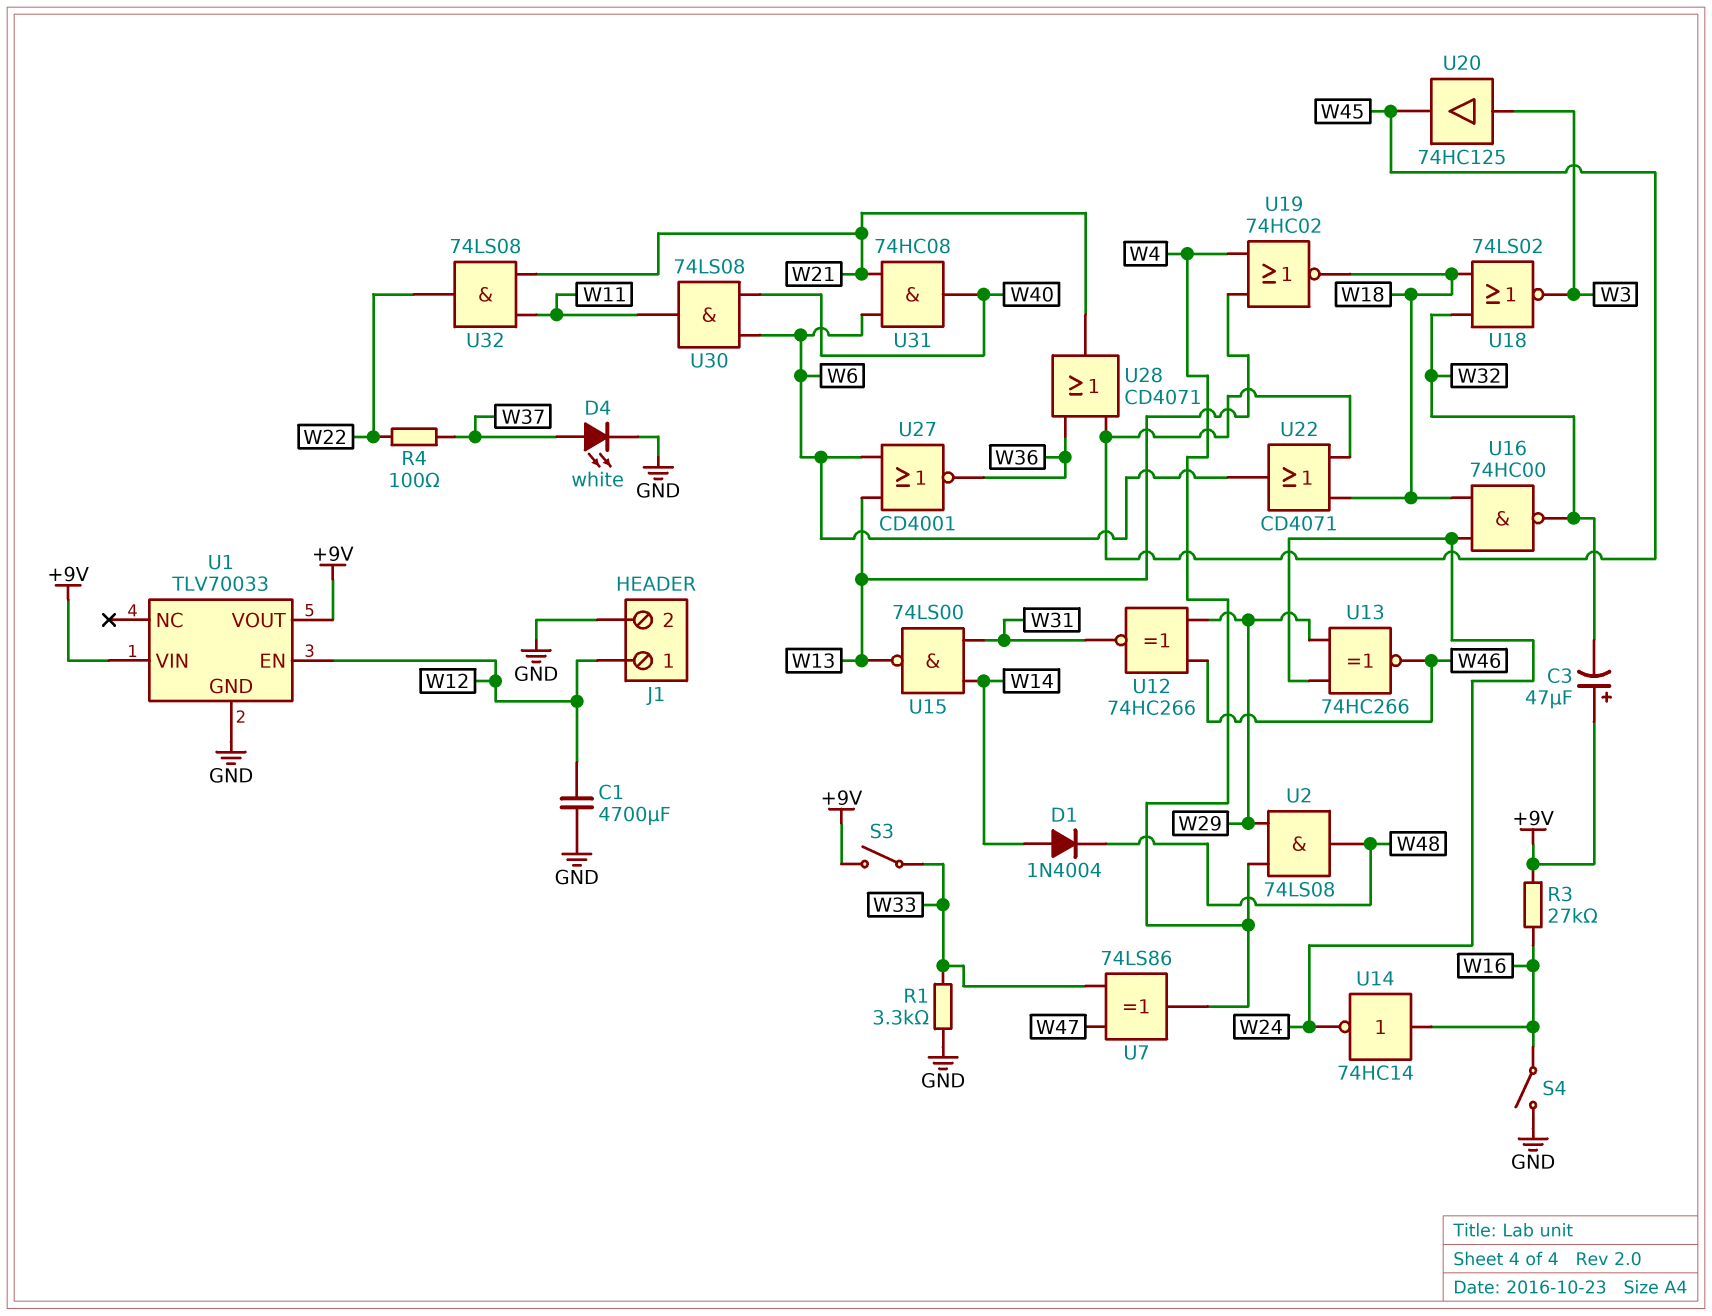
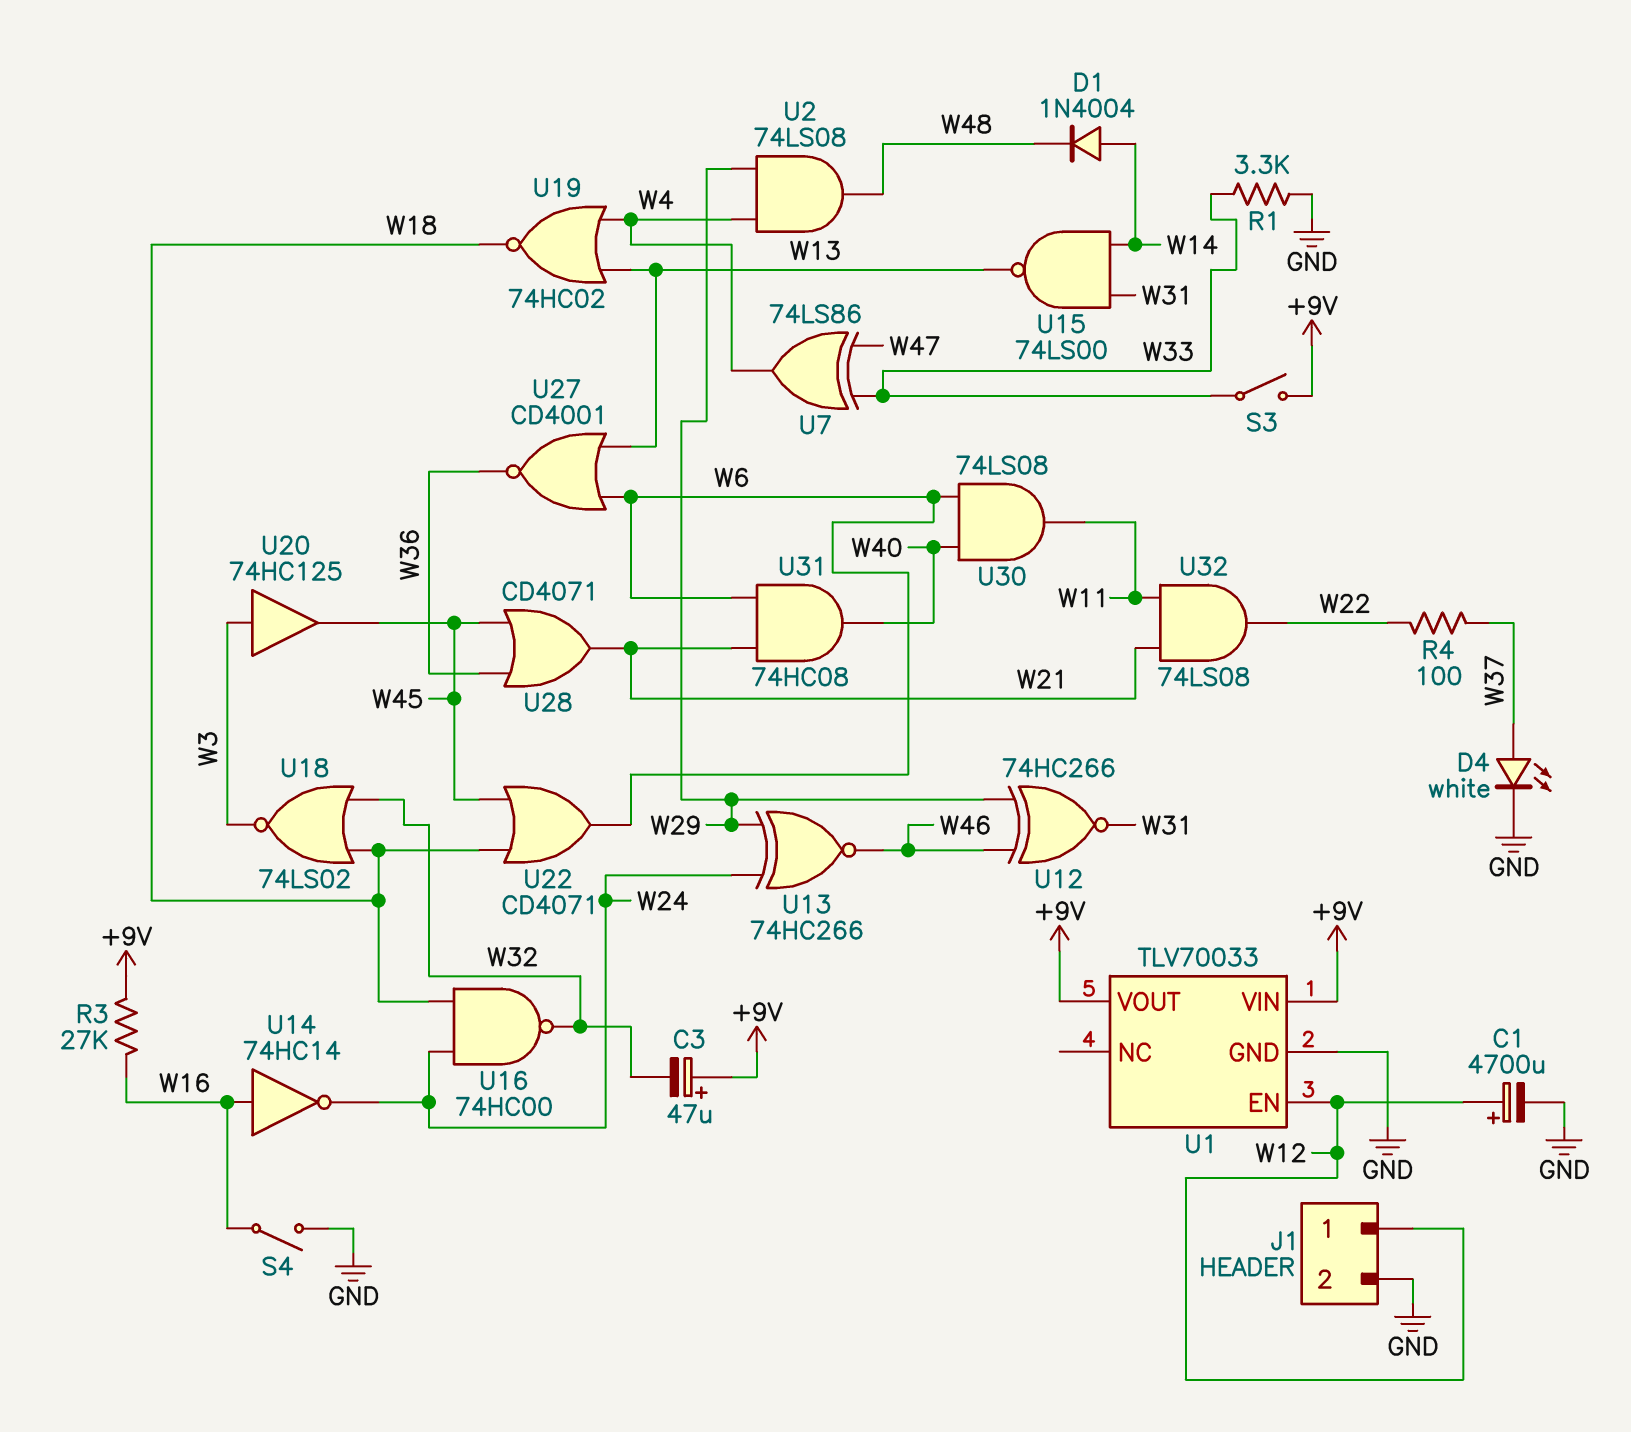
C1: 4700uF (GND, W12) -> 4700uF (plus W12, minus GND)

